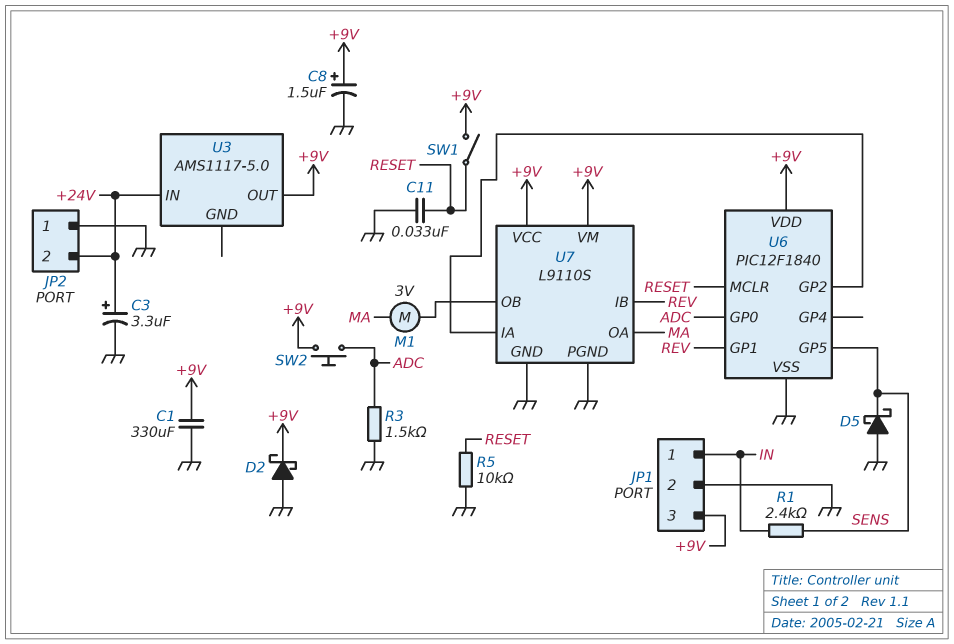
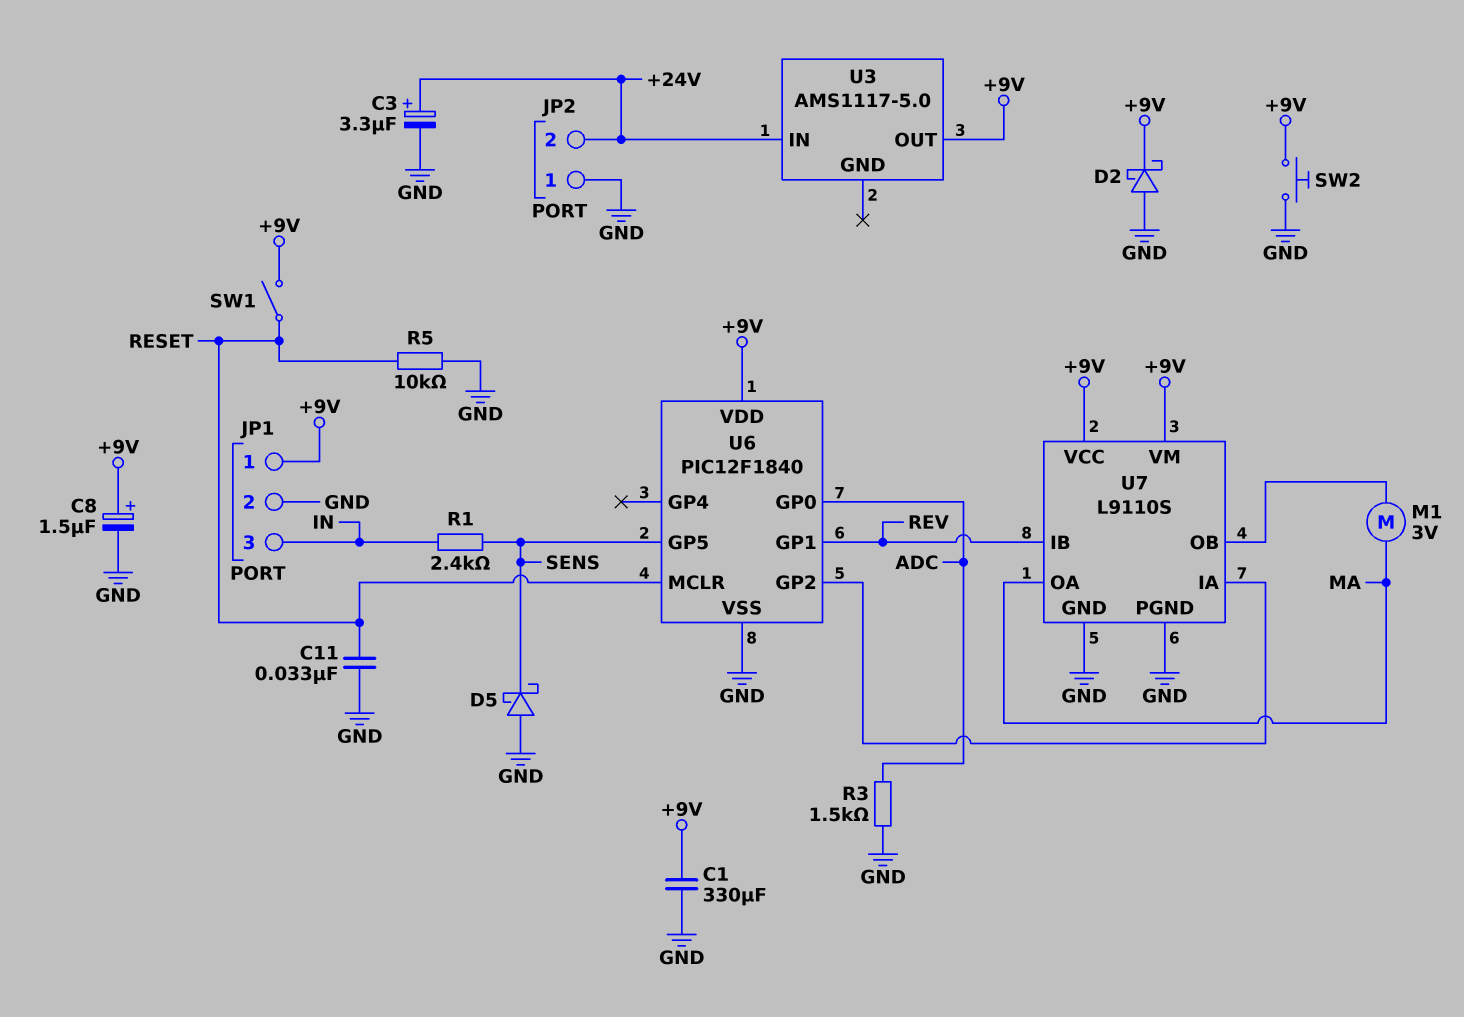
JP1 pin 1: IN -> +9V
JP1 pin 3: +9V -> IN
SW2: button (+9V, ADC) -> button (+9V, GND)

